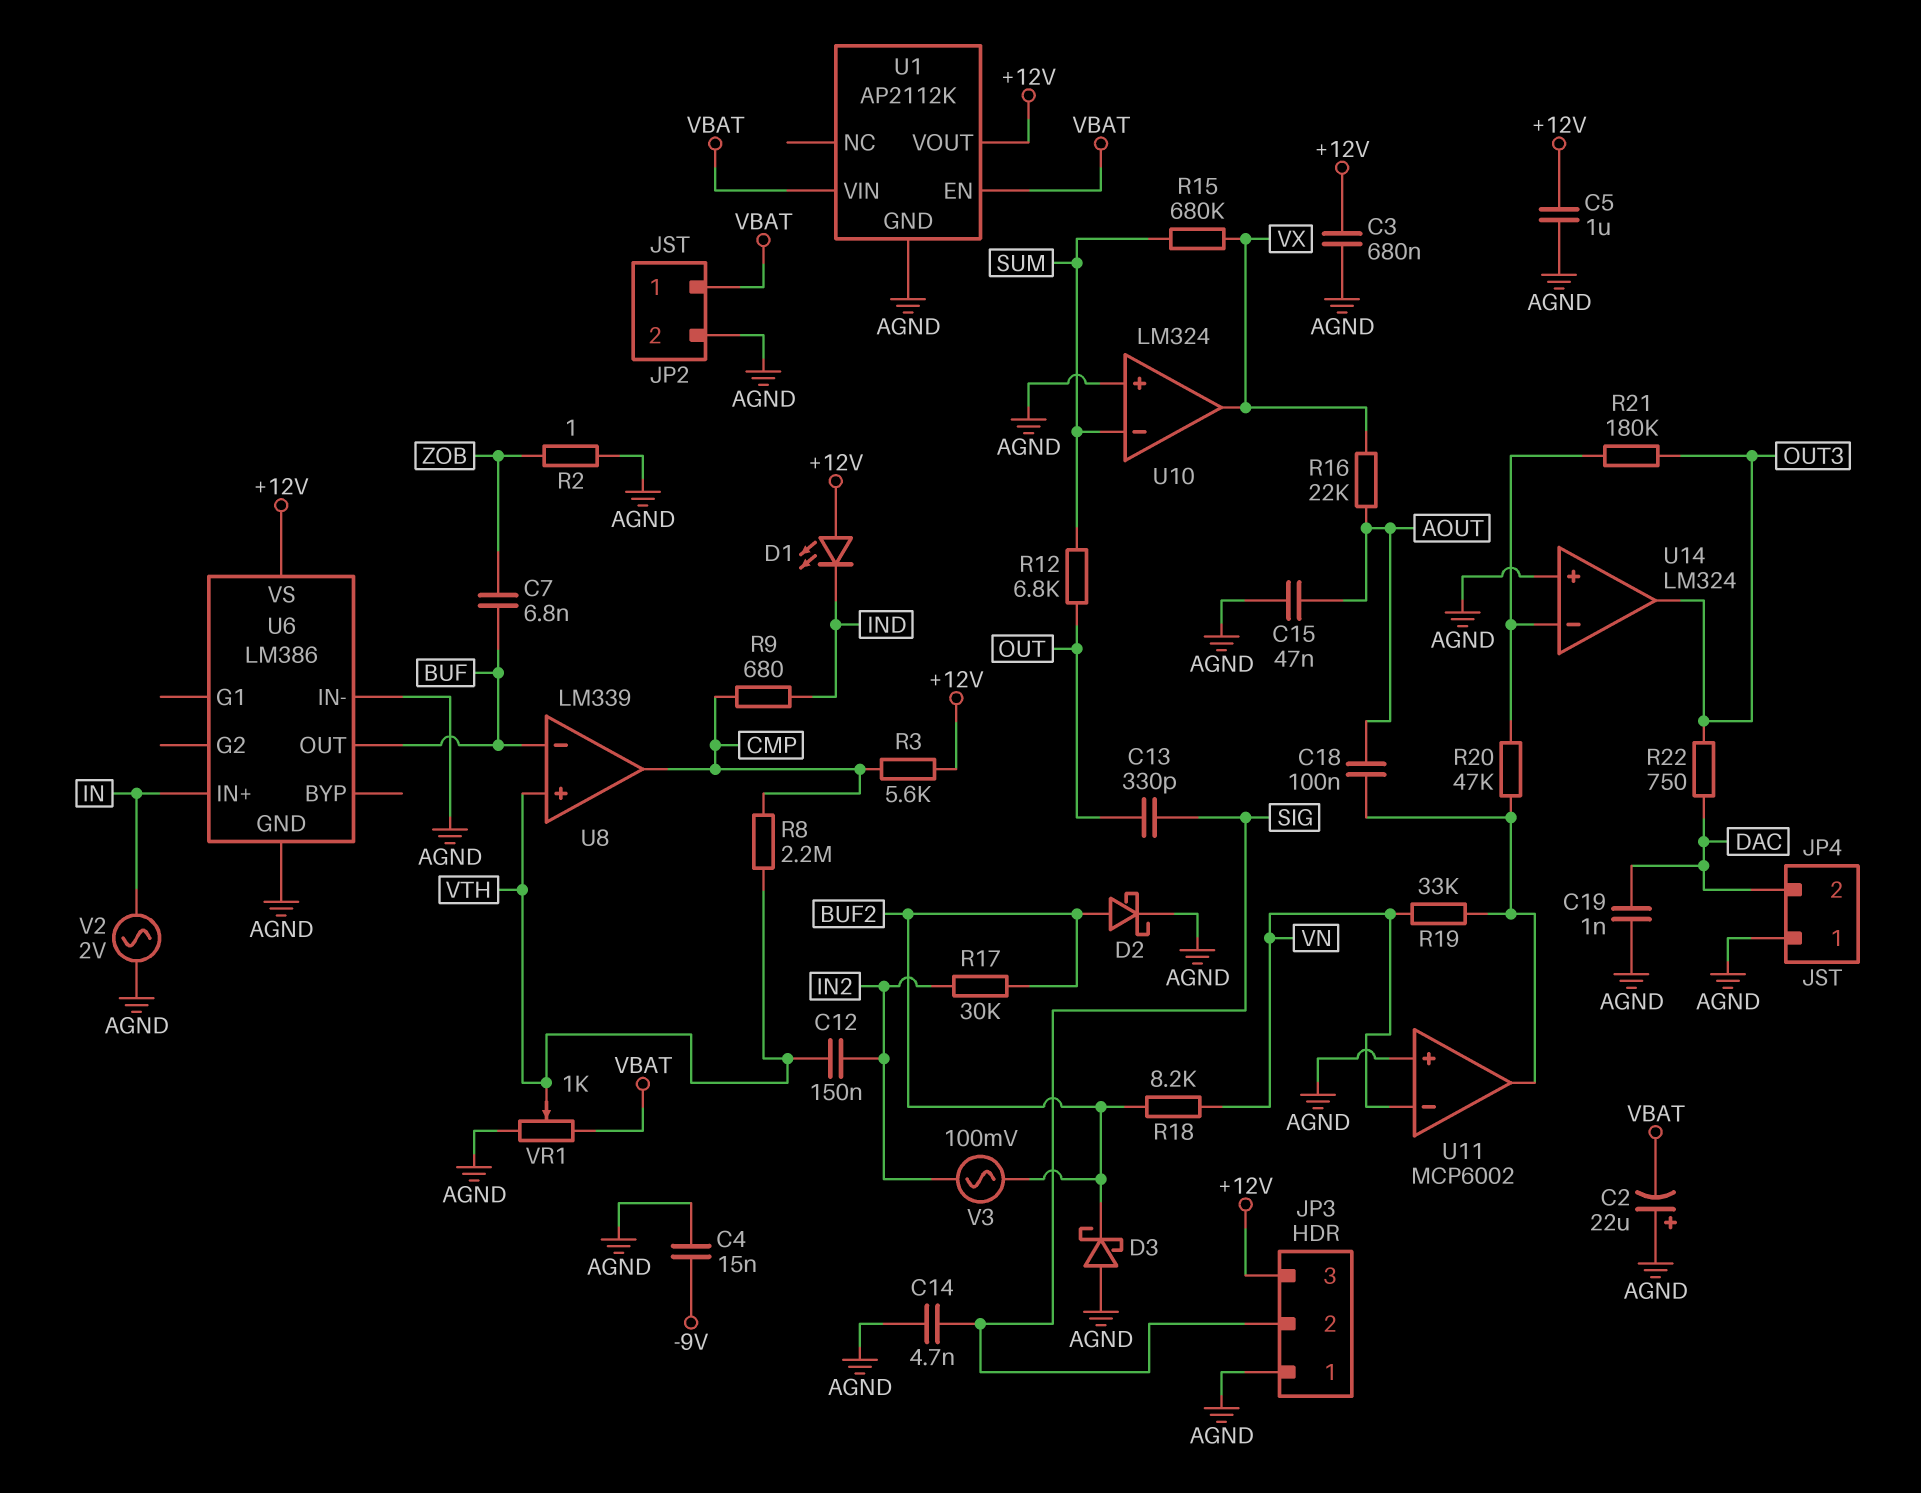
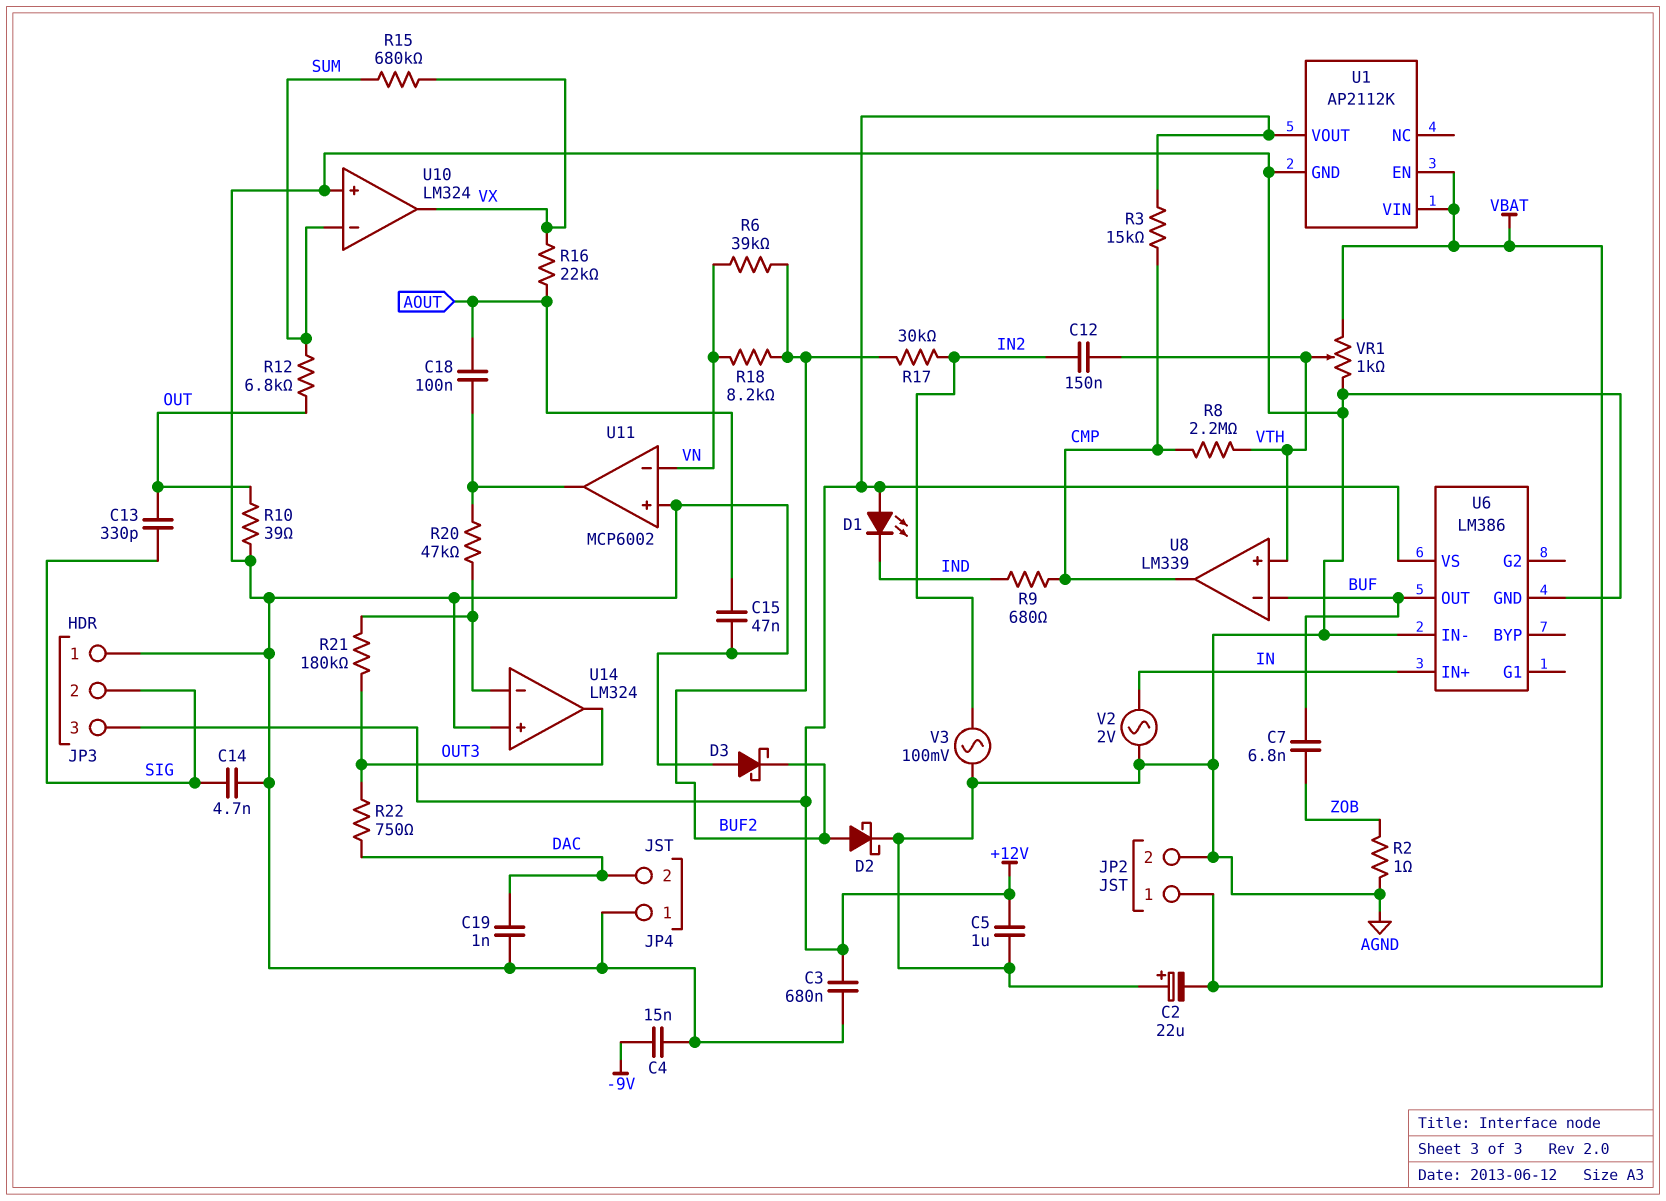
R3: 5.6k (+12V, CMP) -> 15k (+12V, CMP)
R6: none -> 39k (BUF2, VN)
R10: none -> 39 (AGND, OUT)
R19: 33k (U11/out, VN) -> none
V3: AC 100mV (BUF2, IN2) -> AC 100mV (AGND, IN2)

